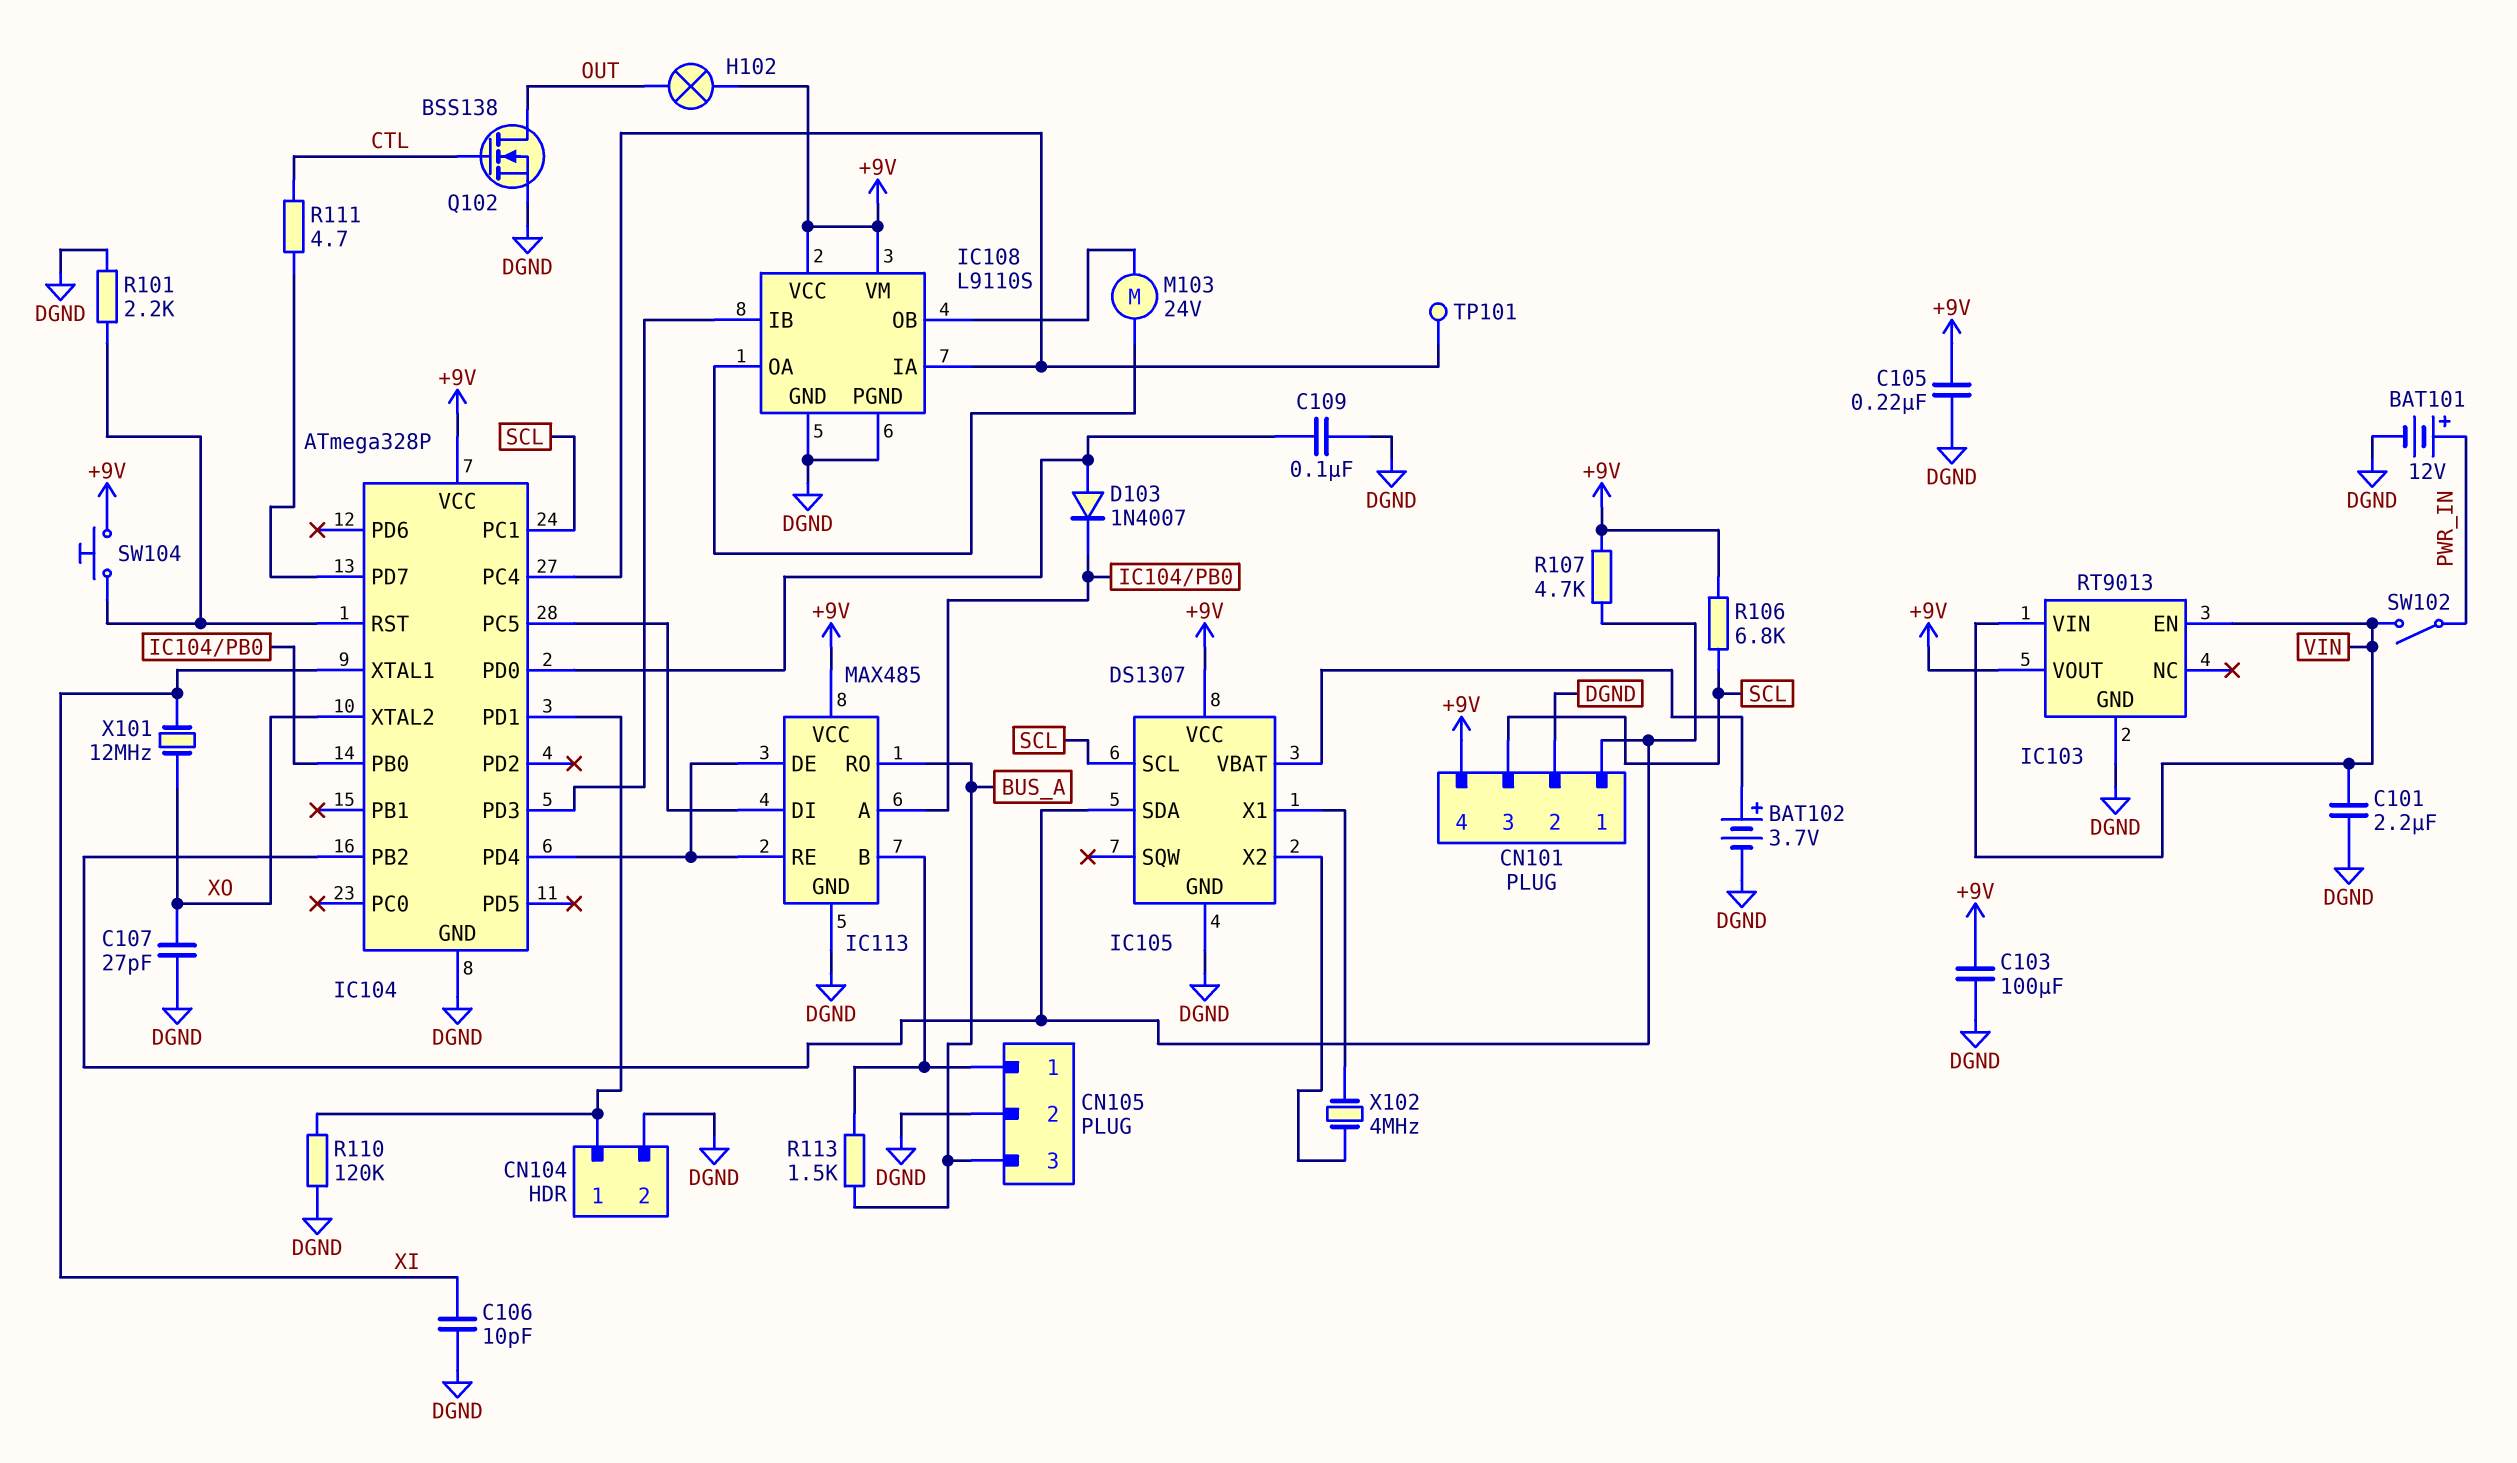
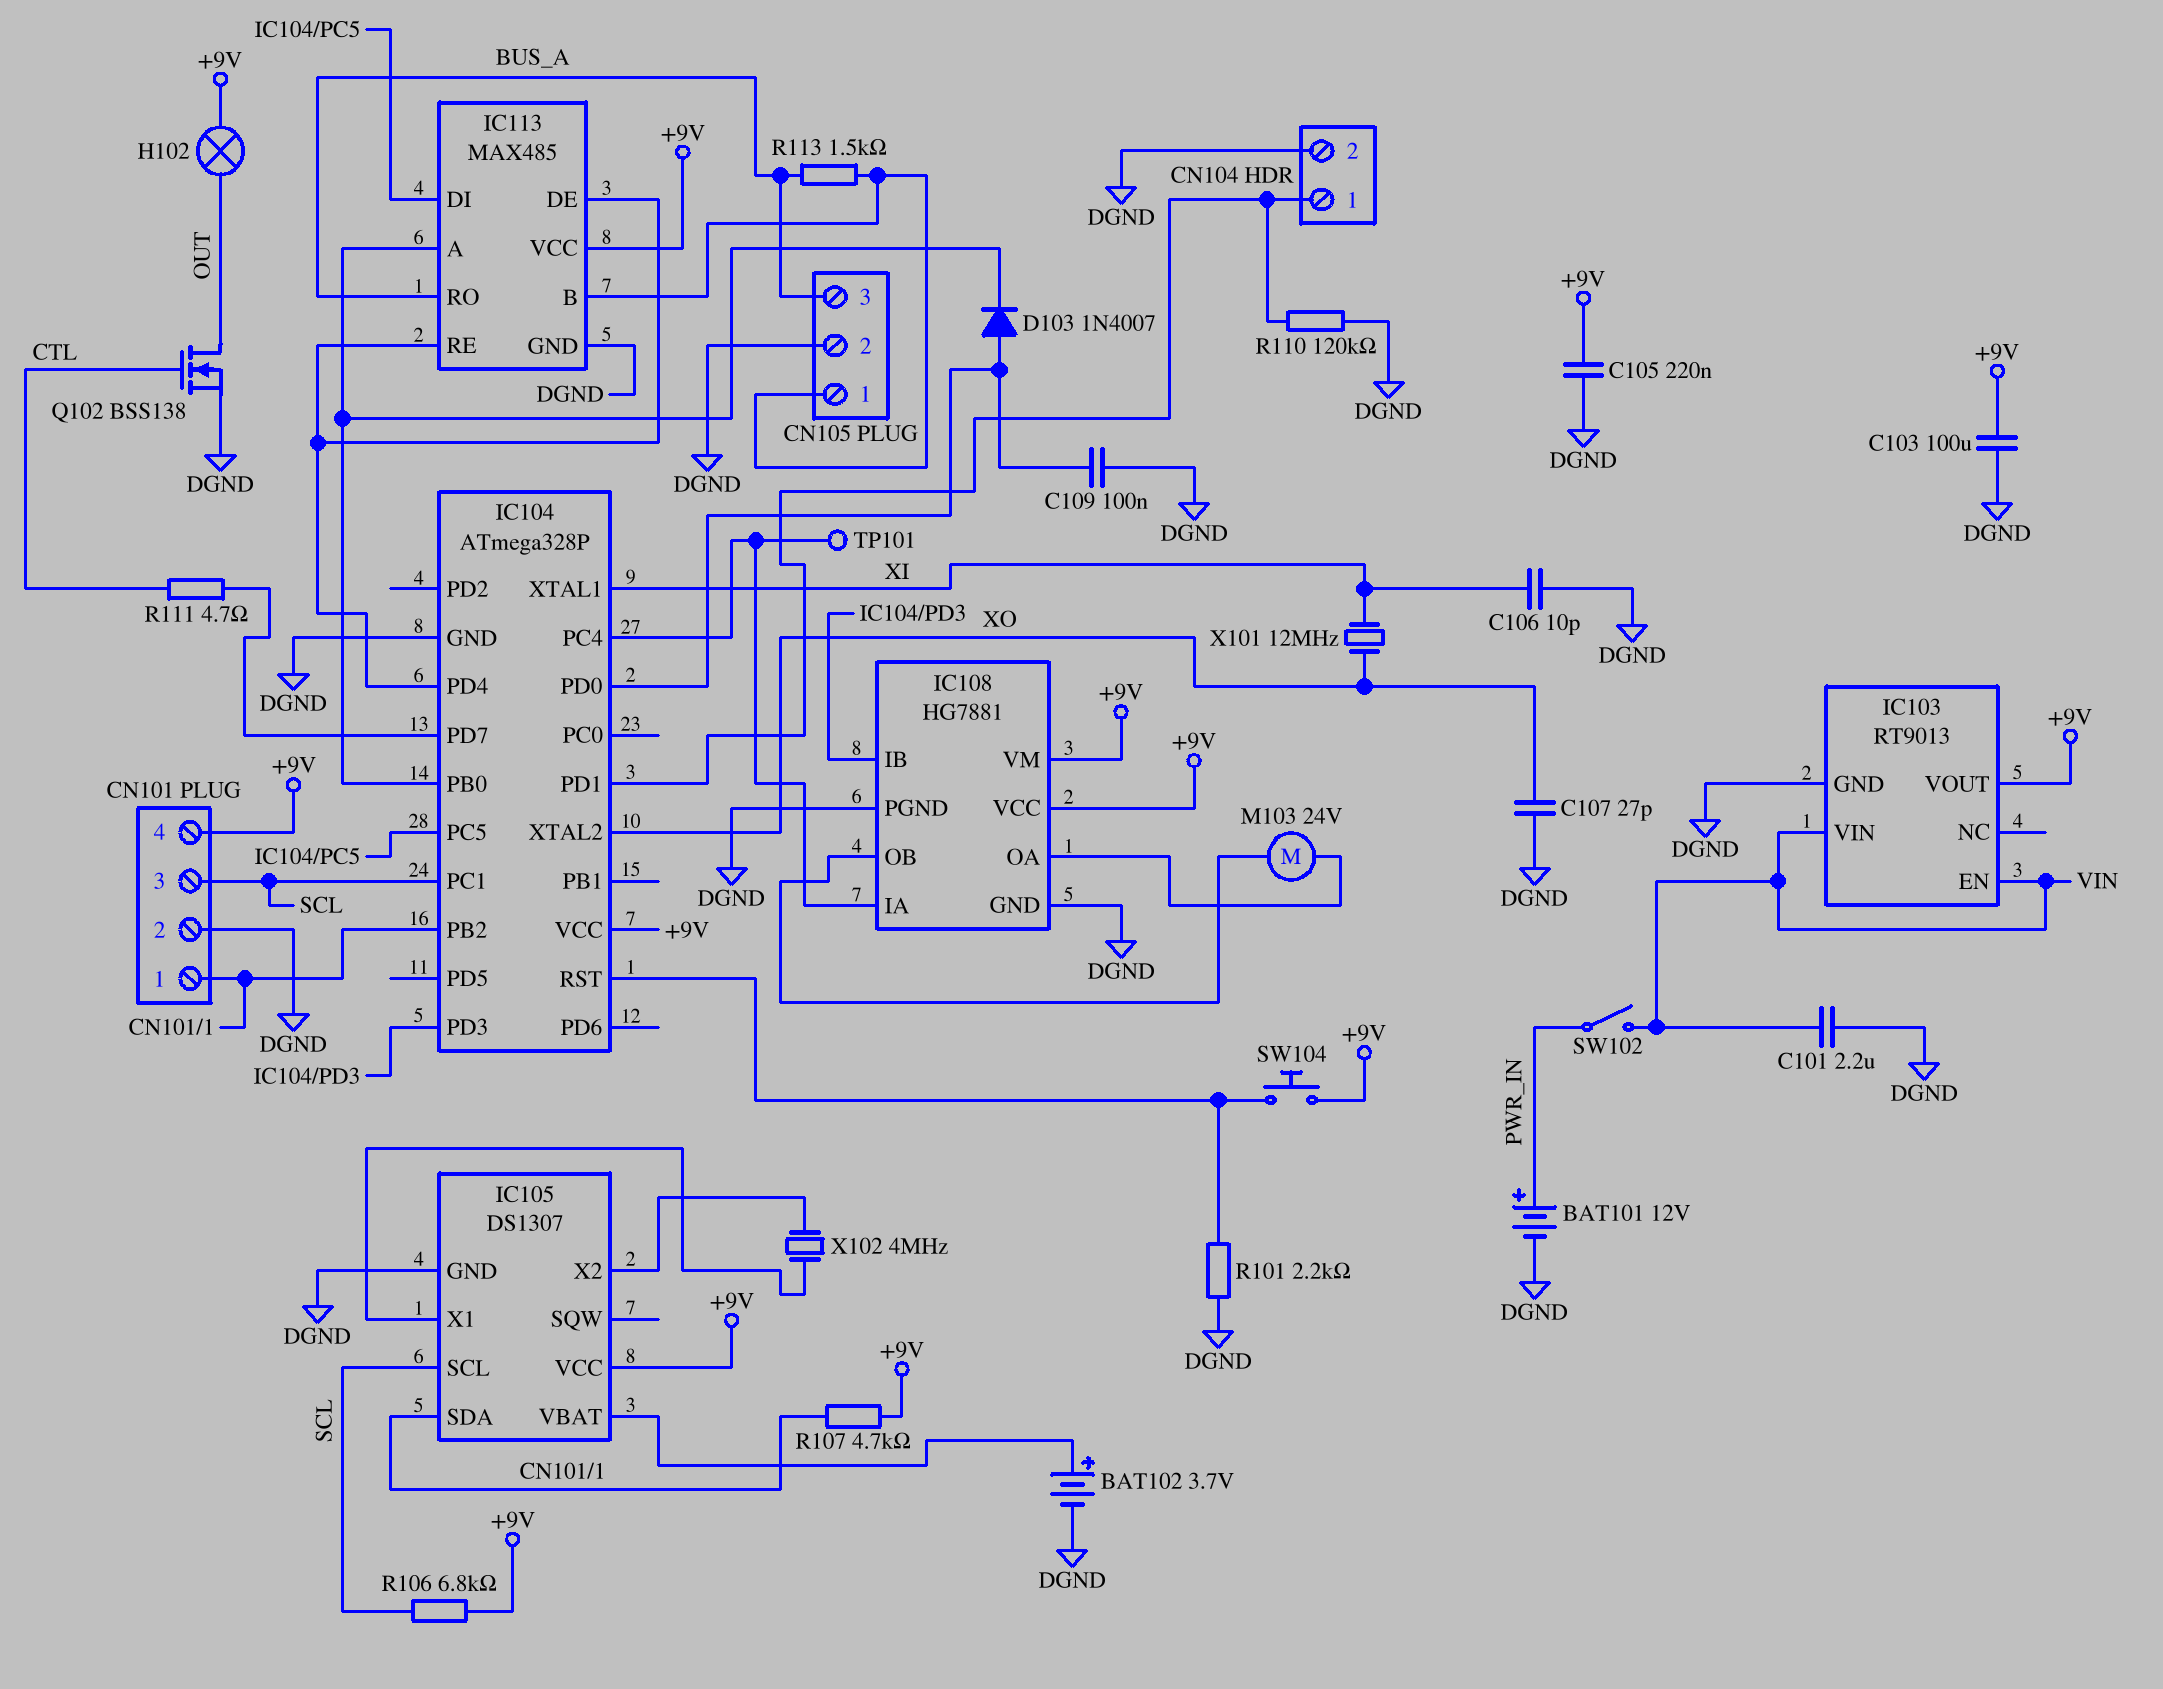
IC108: L9110S -> HG7881

